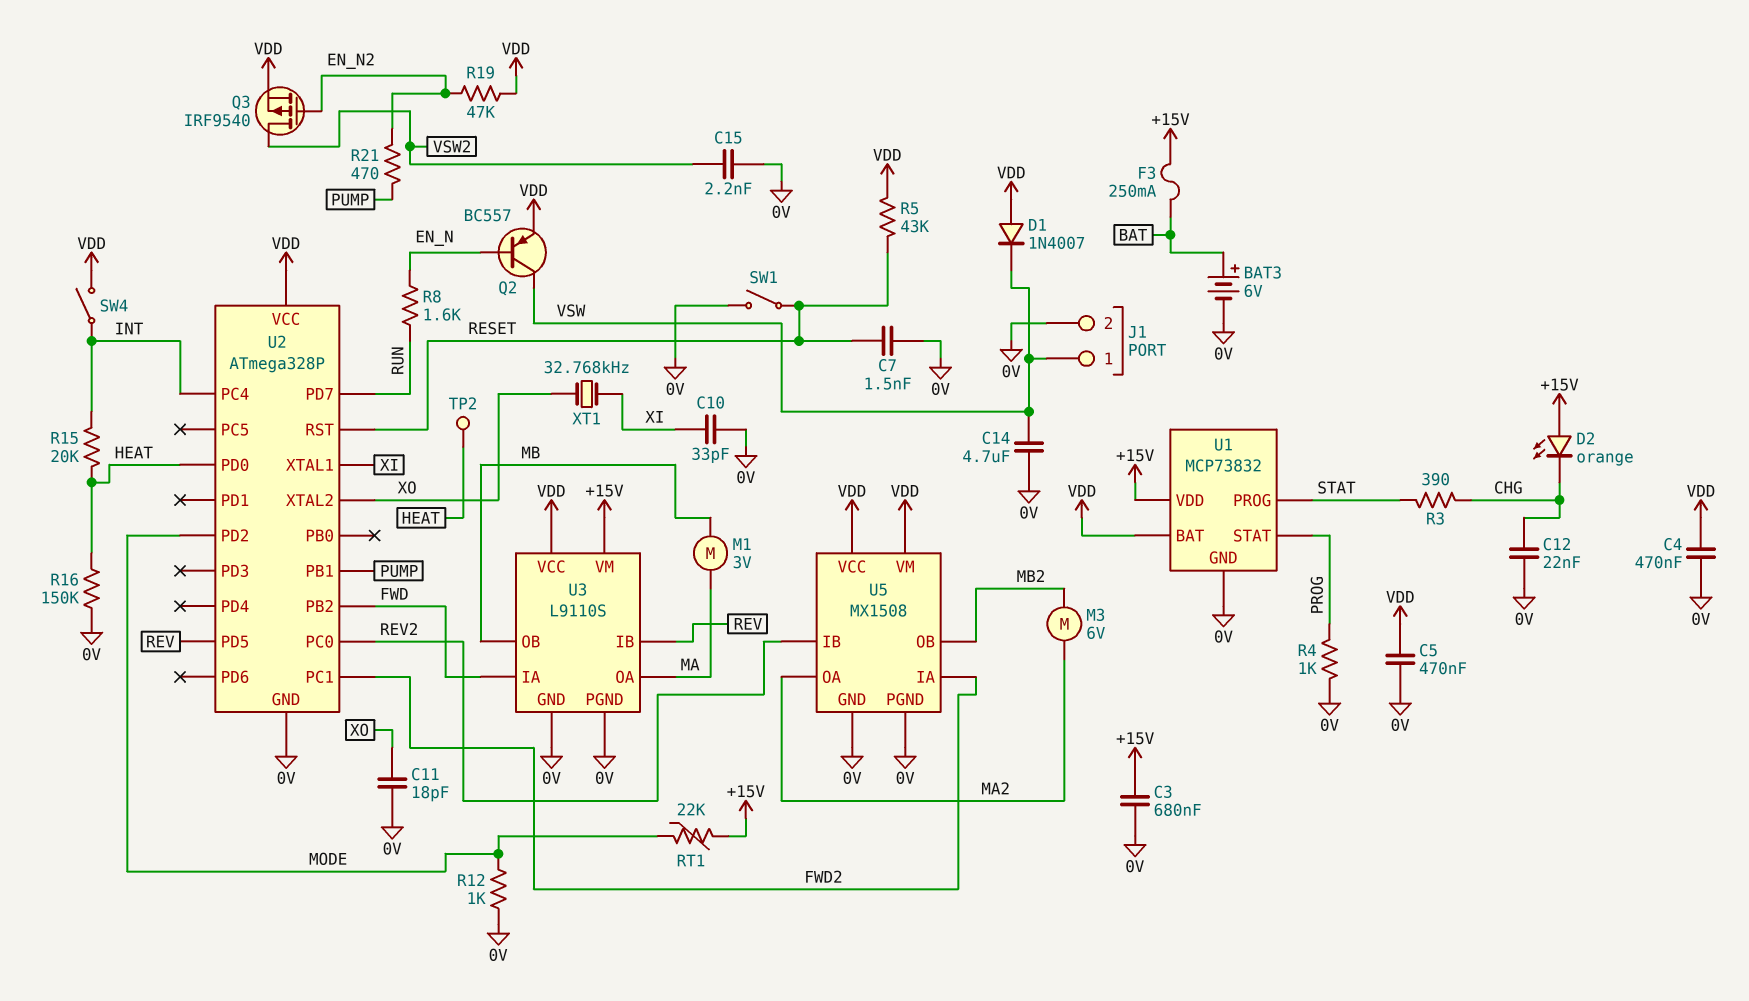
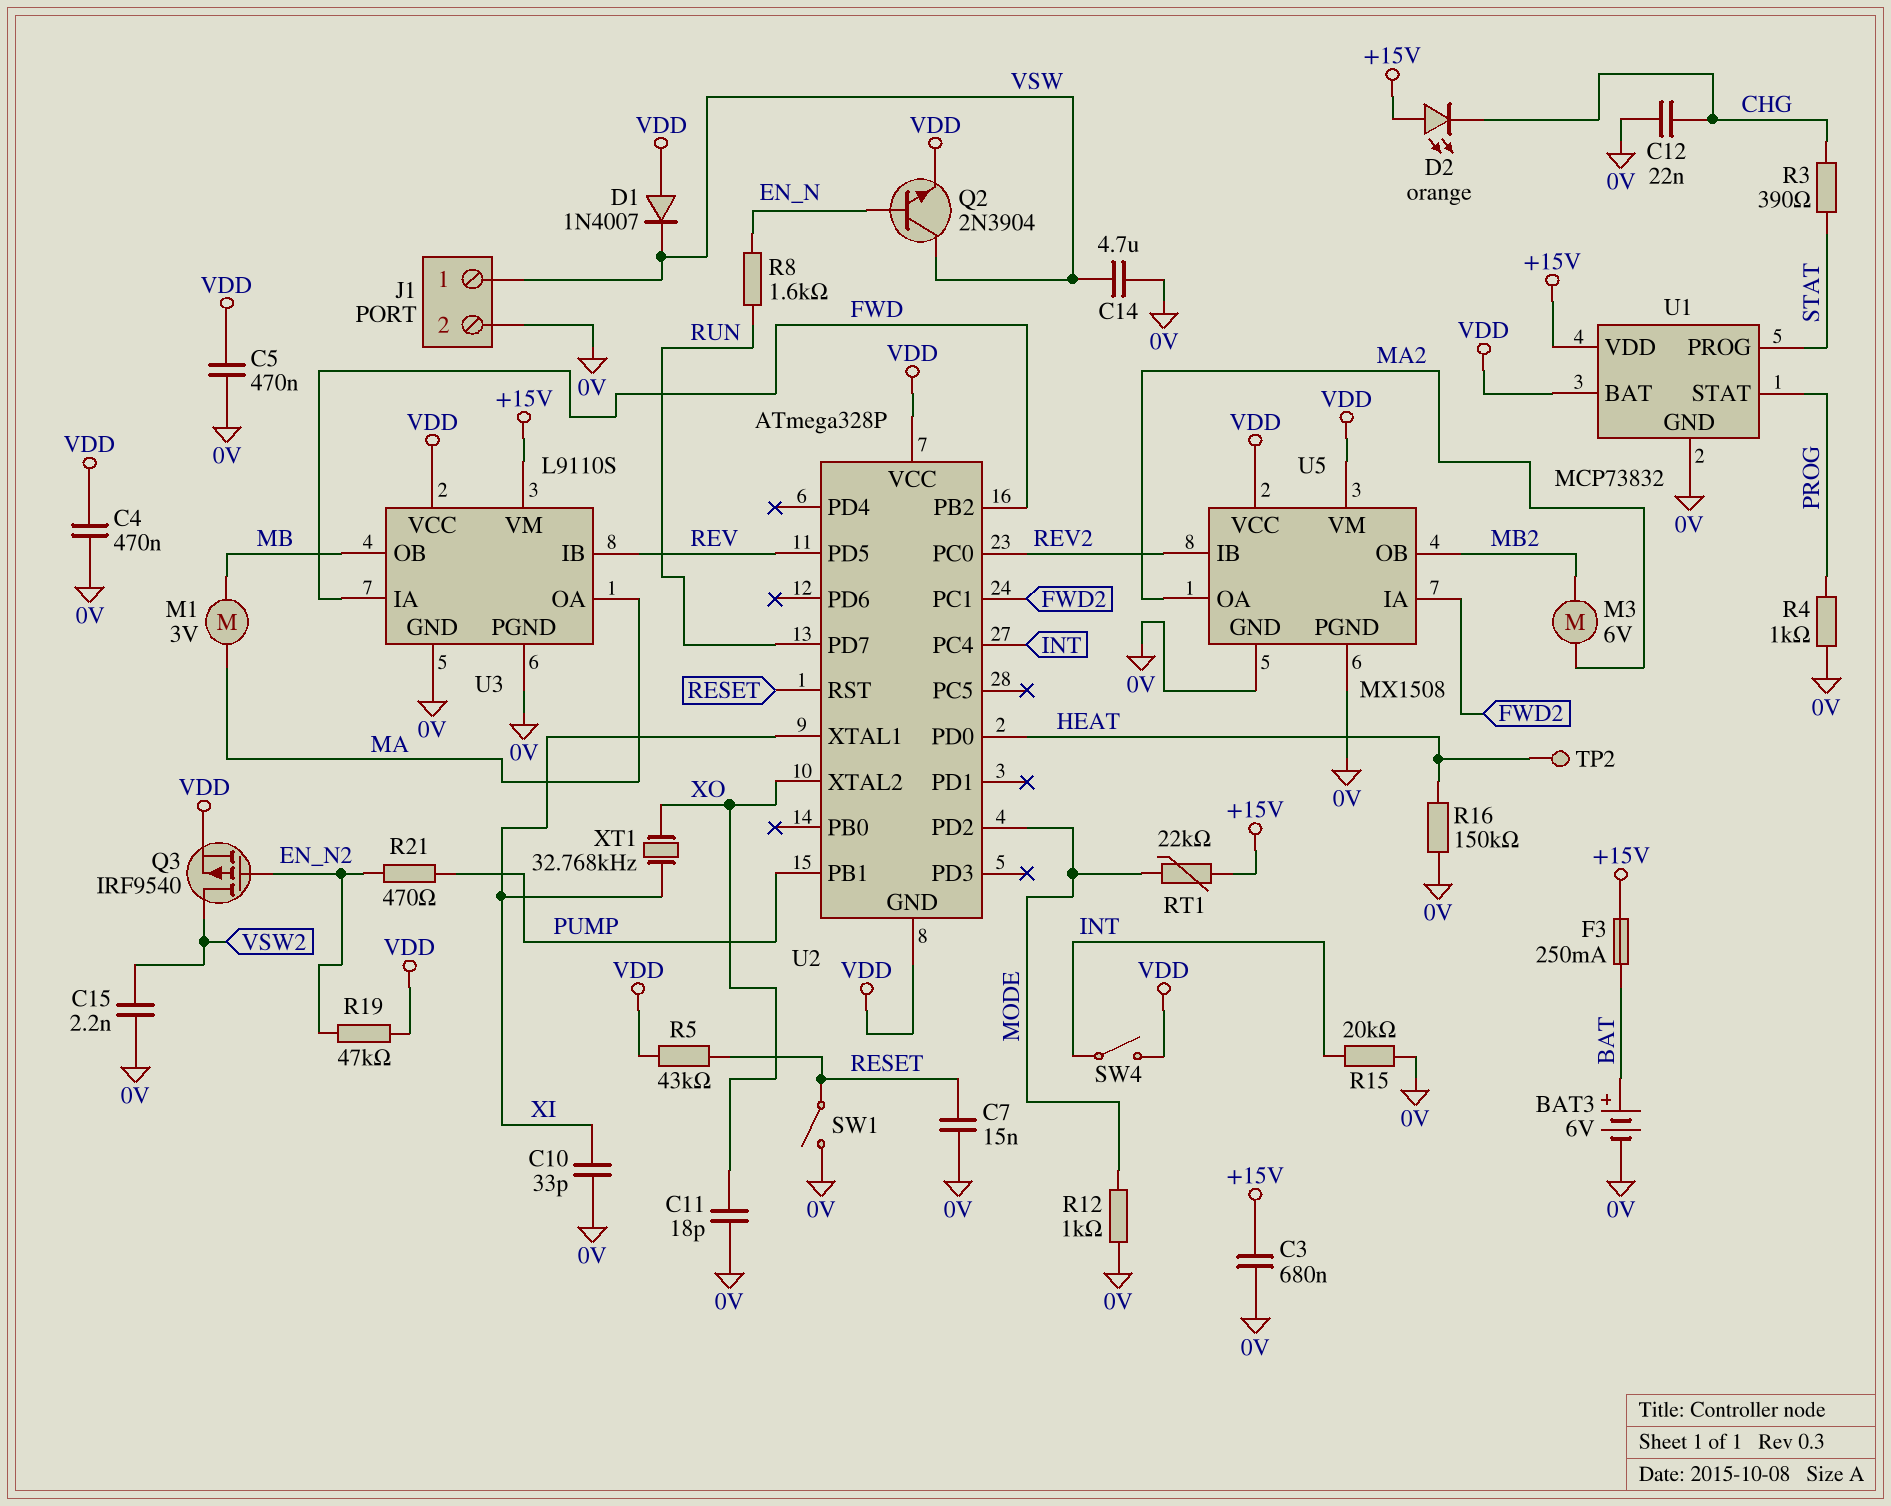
C7: 1.5nF (0V, RESET) -> 15nF (0V, RESET)
Q2: PNP BC557 (B EN_N, C VSW, E VDD) -> NPN 2N3904 (B EN_N, C VSW, E VDD)
R15: 20k (HEAT, INT) -> 20k (0V, INT)
U2 pin GND: 0V -> VDD

